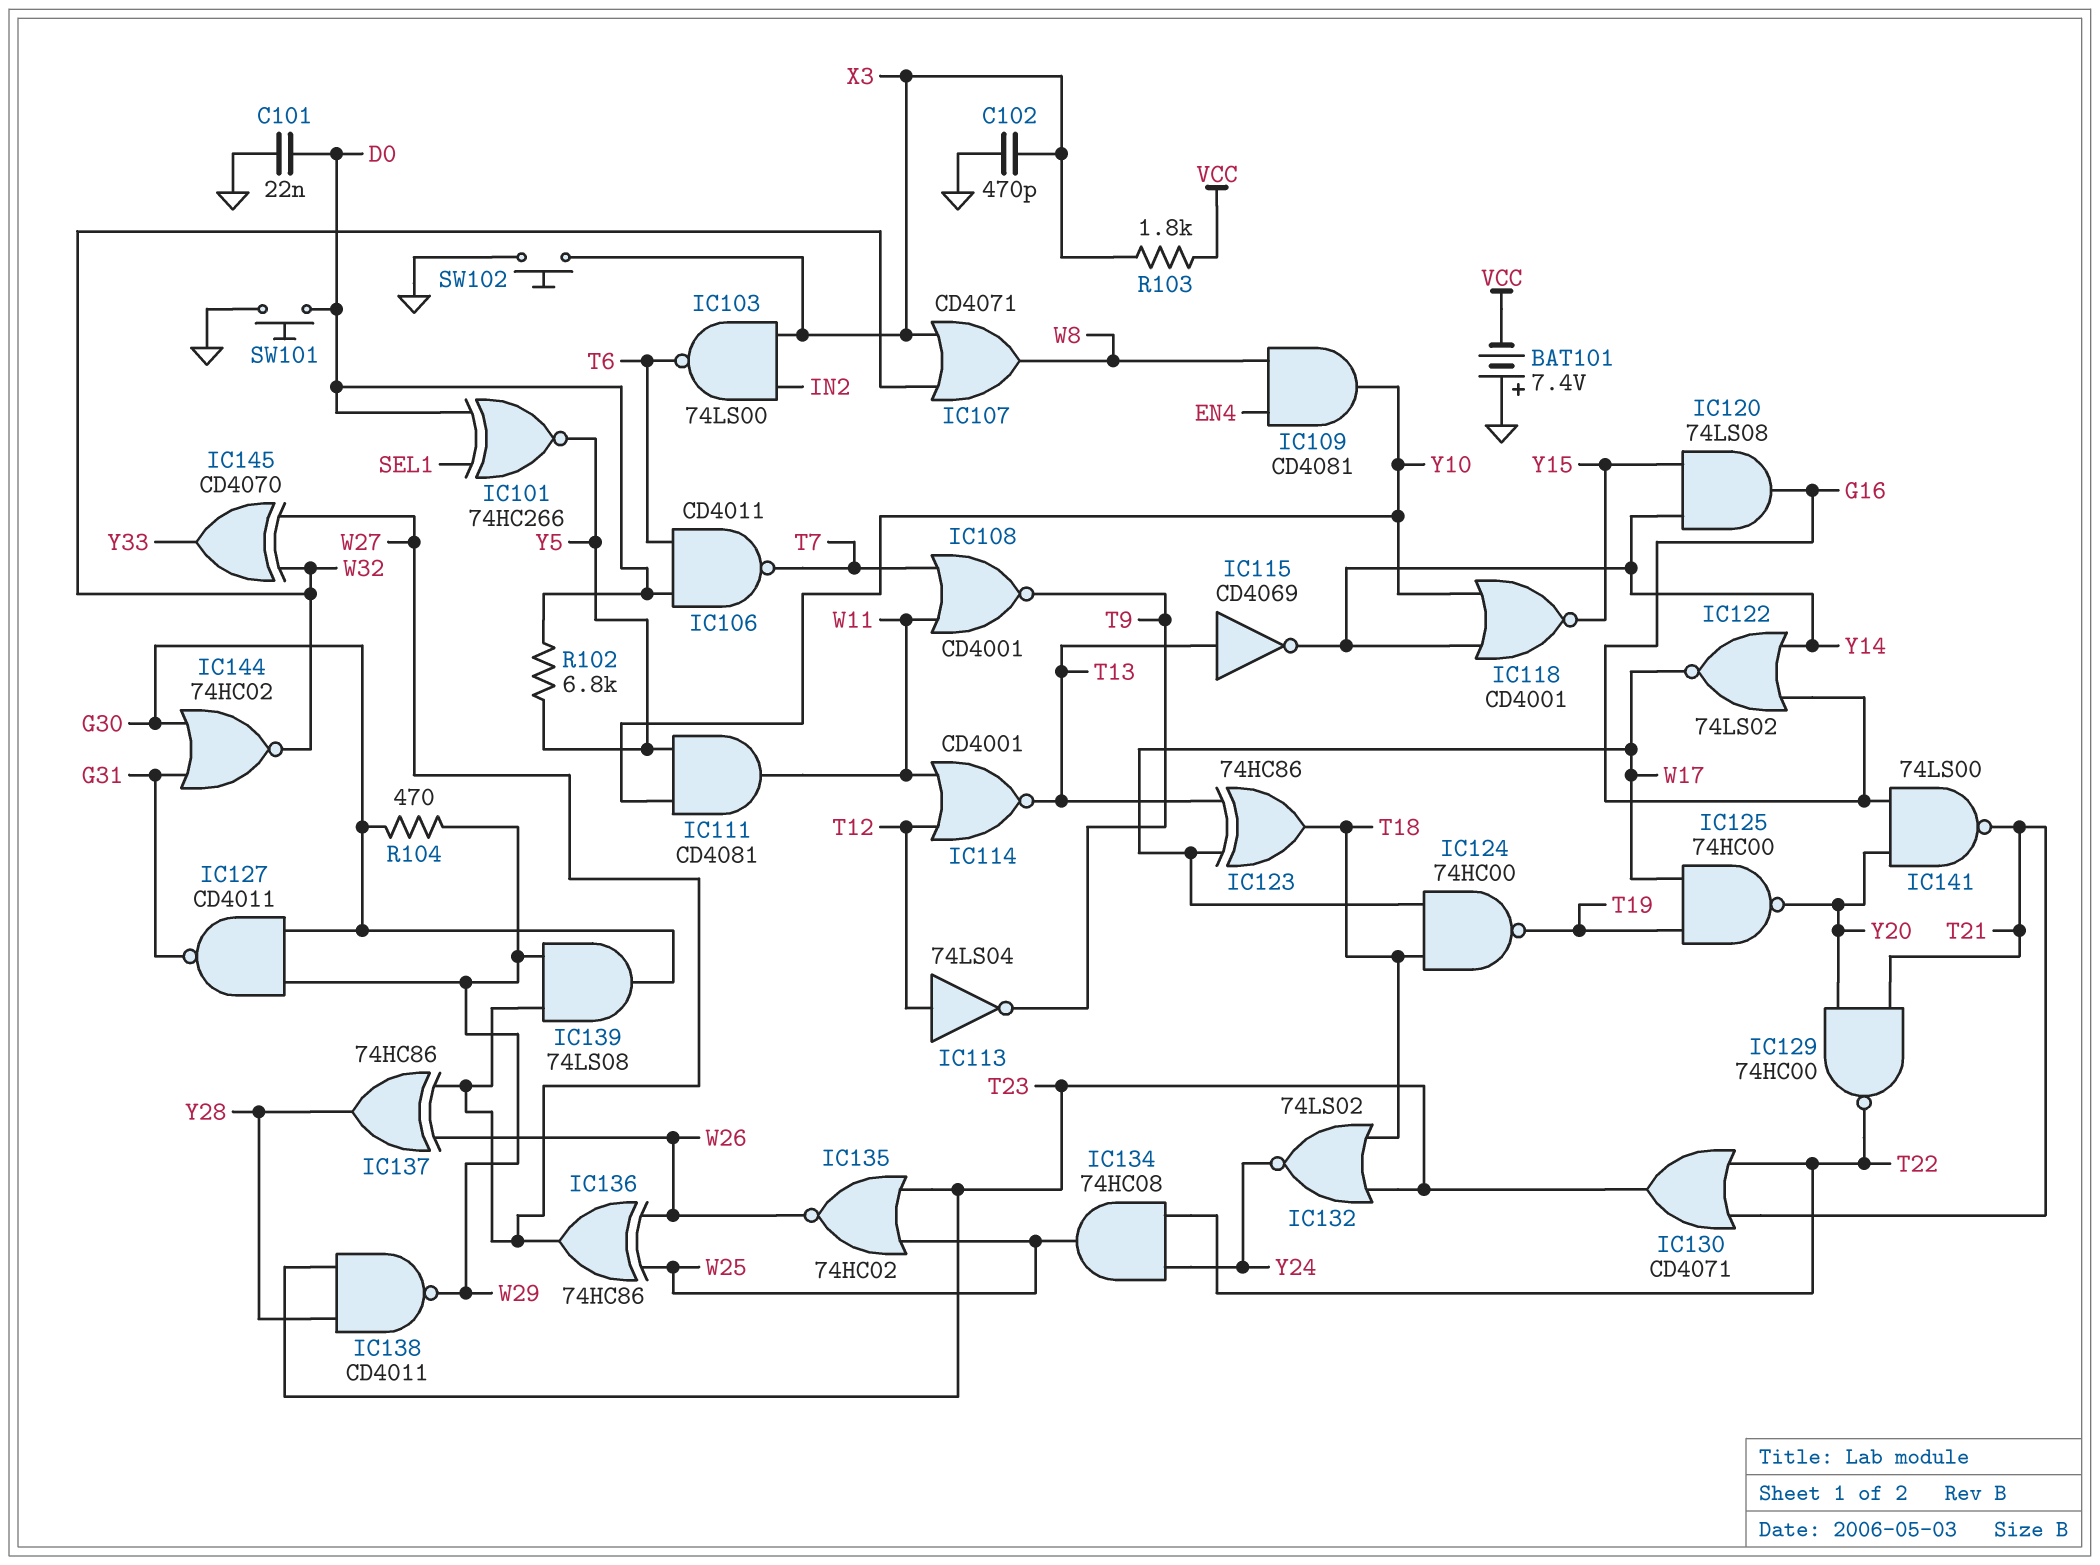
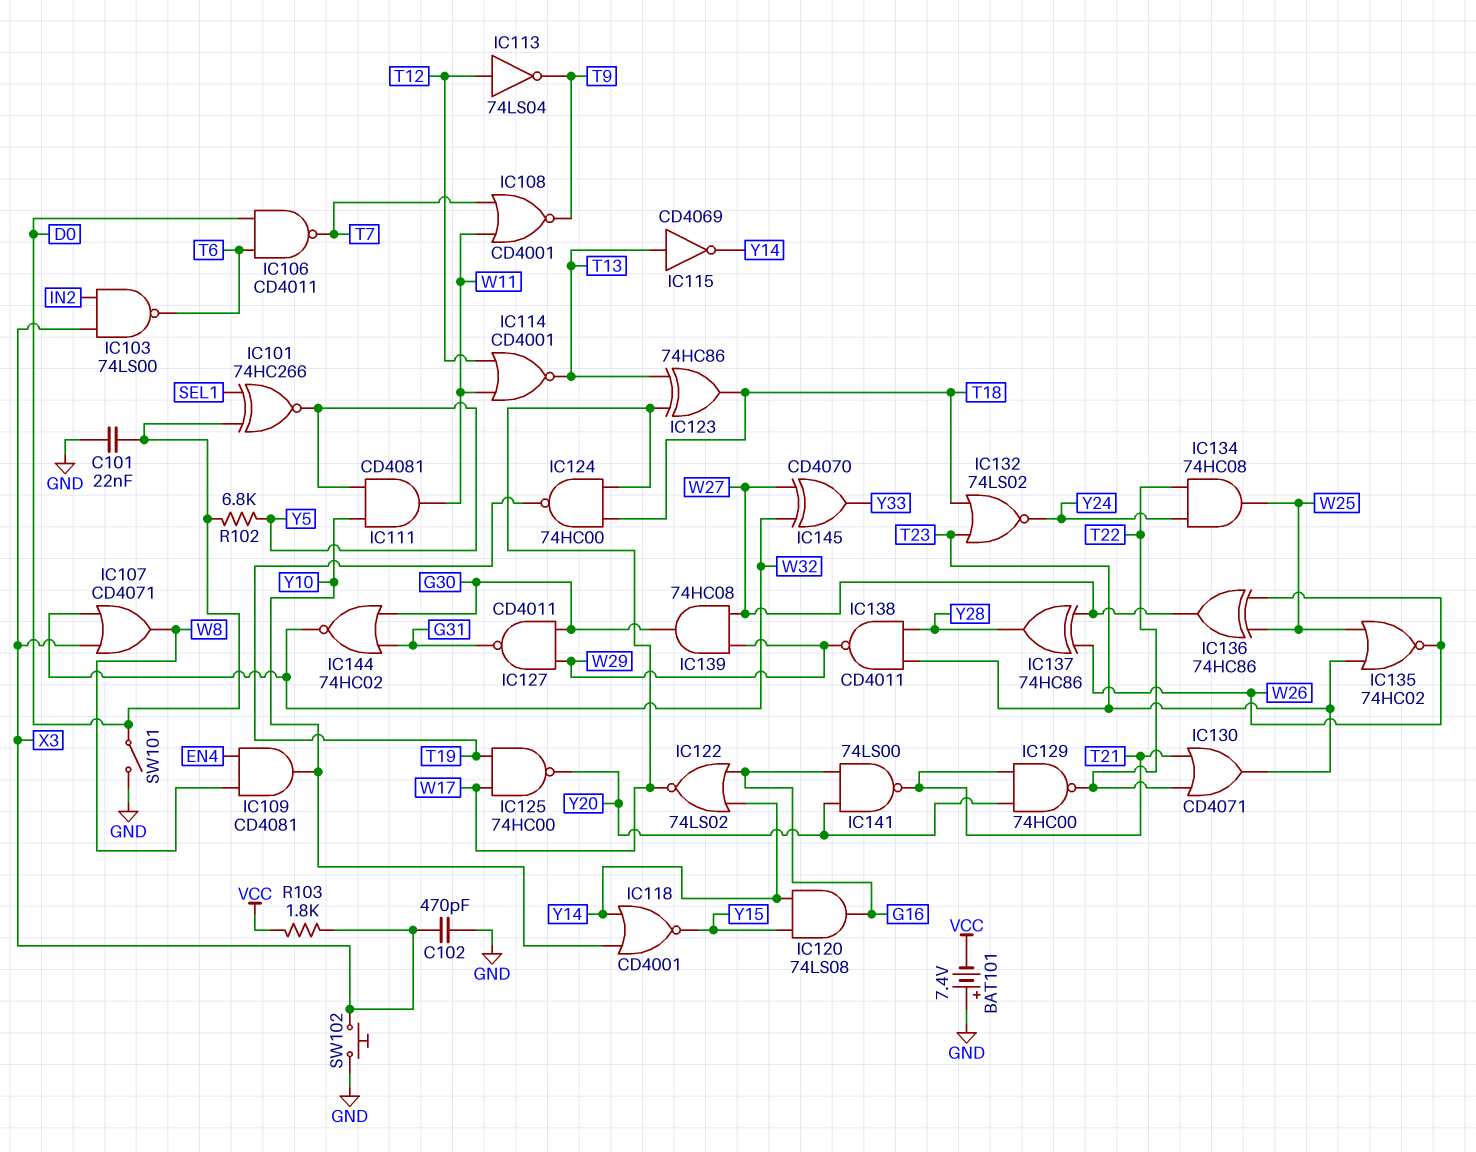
IC139: AND 74LS08 (in W27, in W29, out G30) -> AND 74HC08 (in W27, in W29, out G30)
R104: 470 (G30, W29) -> none
SW101: button (D0, GND) -> switch (D0, GND)

